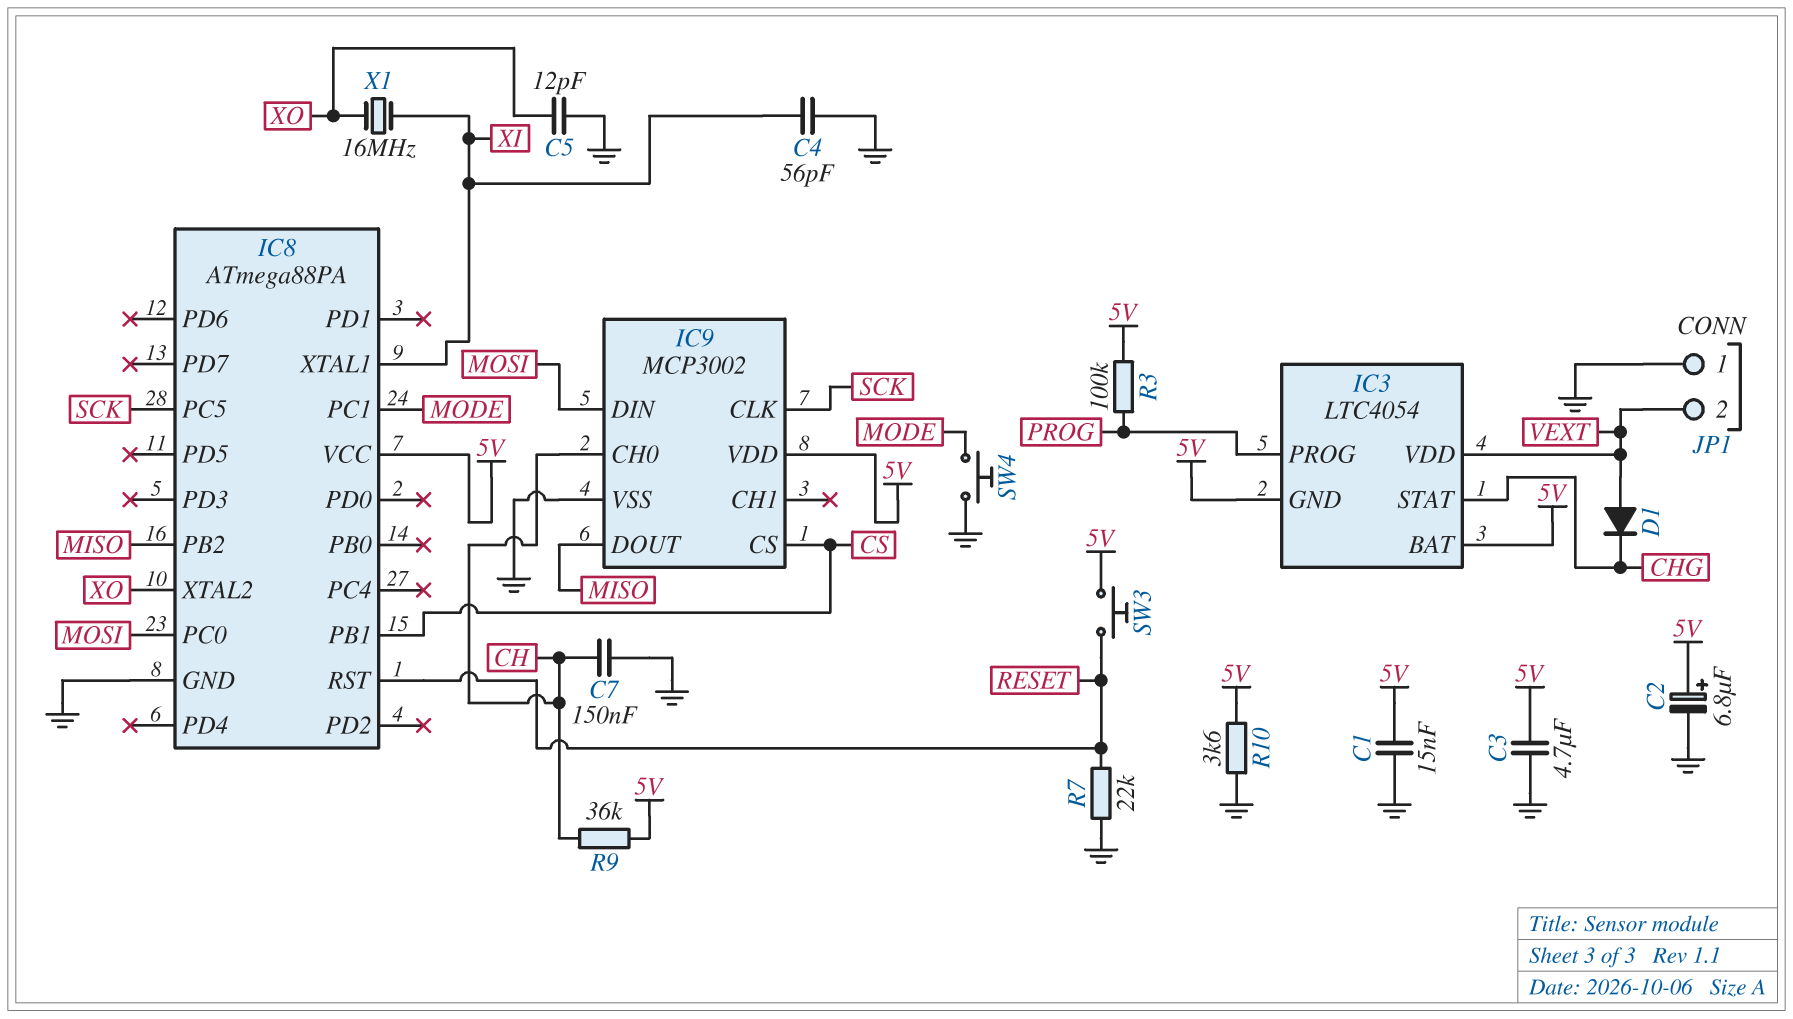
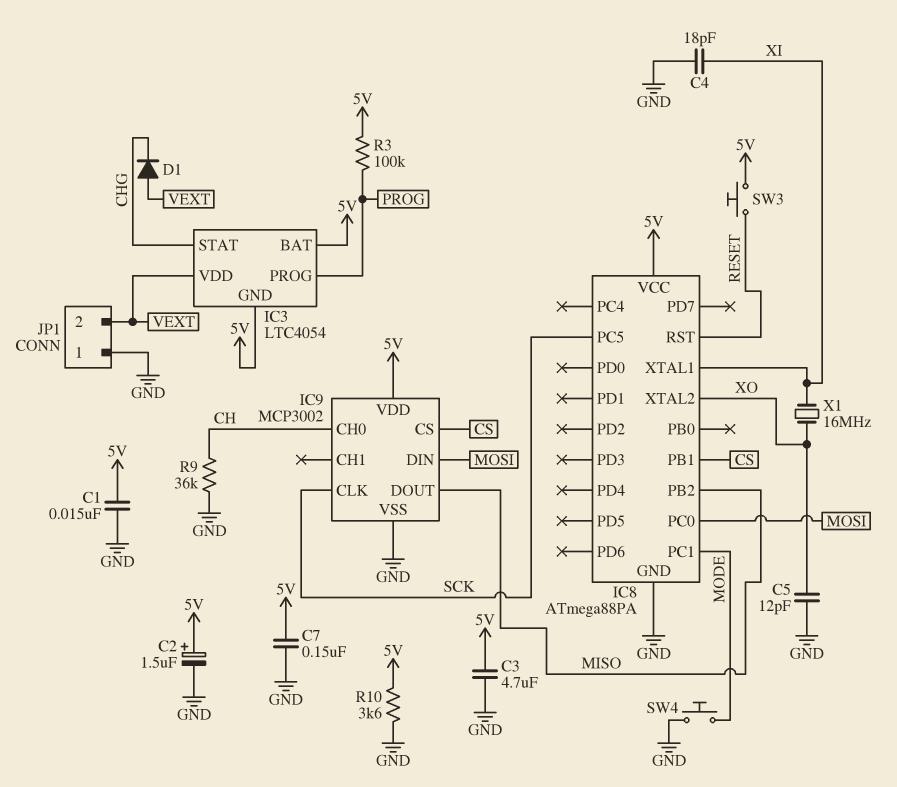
C2: 6.8uF (plus 5V, minus GND) -> 1.5uF (plus 5V, minus GND)
C4: 56pF (GND, XI) -> 18pF (GND, XI)
C7: 150nF (CH, GND) -> 150nF (5V, GND)
R7: 22k (GND, RESET) -> none
R9: 36k (5V, CH) -> 36k (CH, GND)

